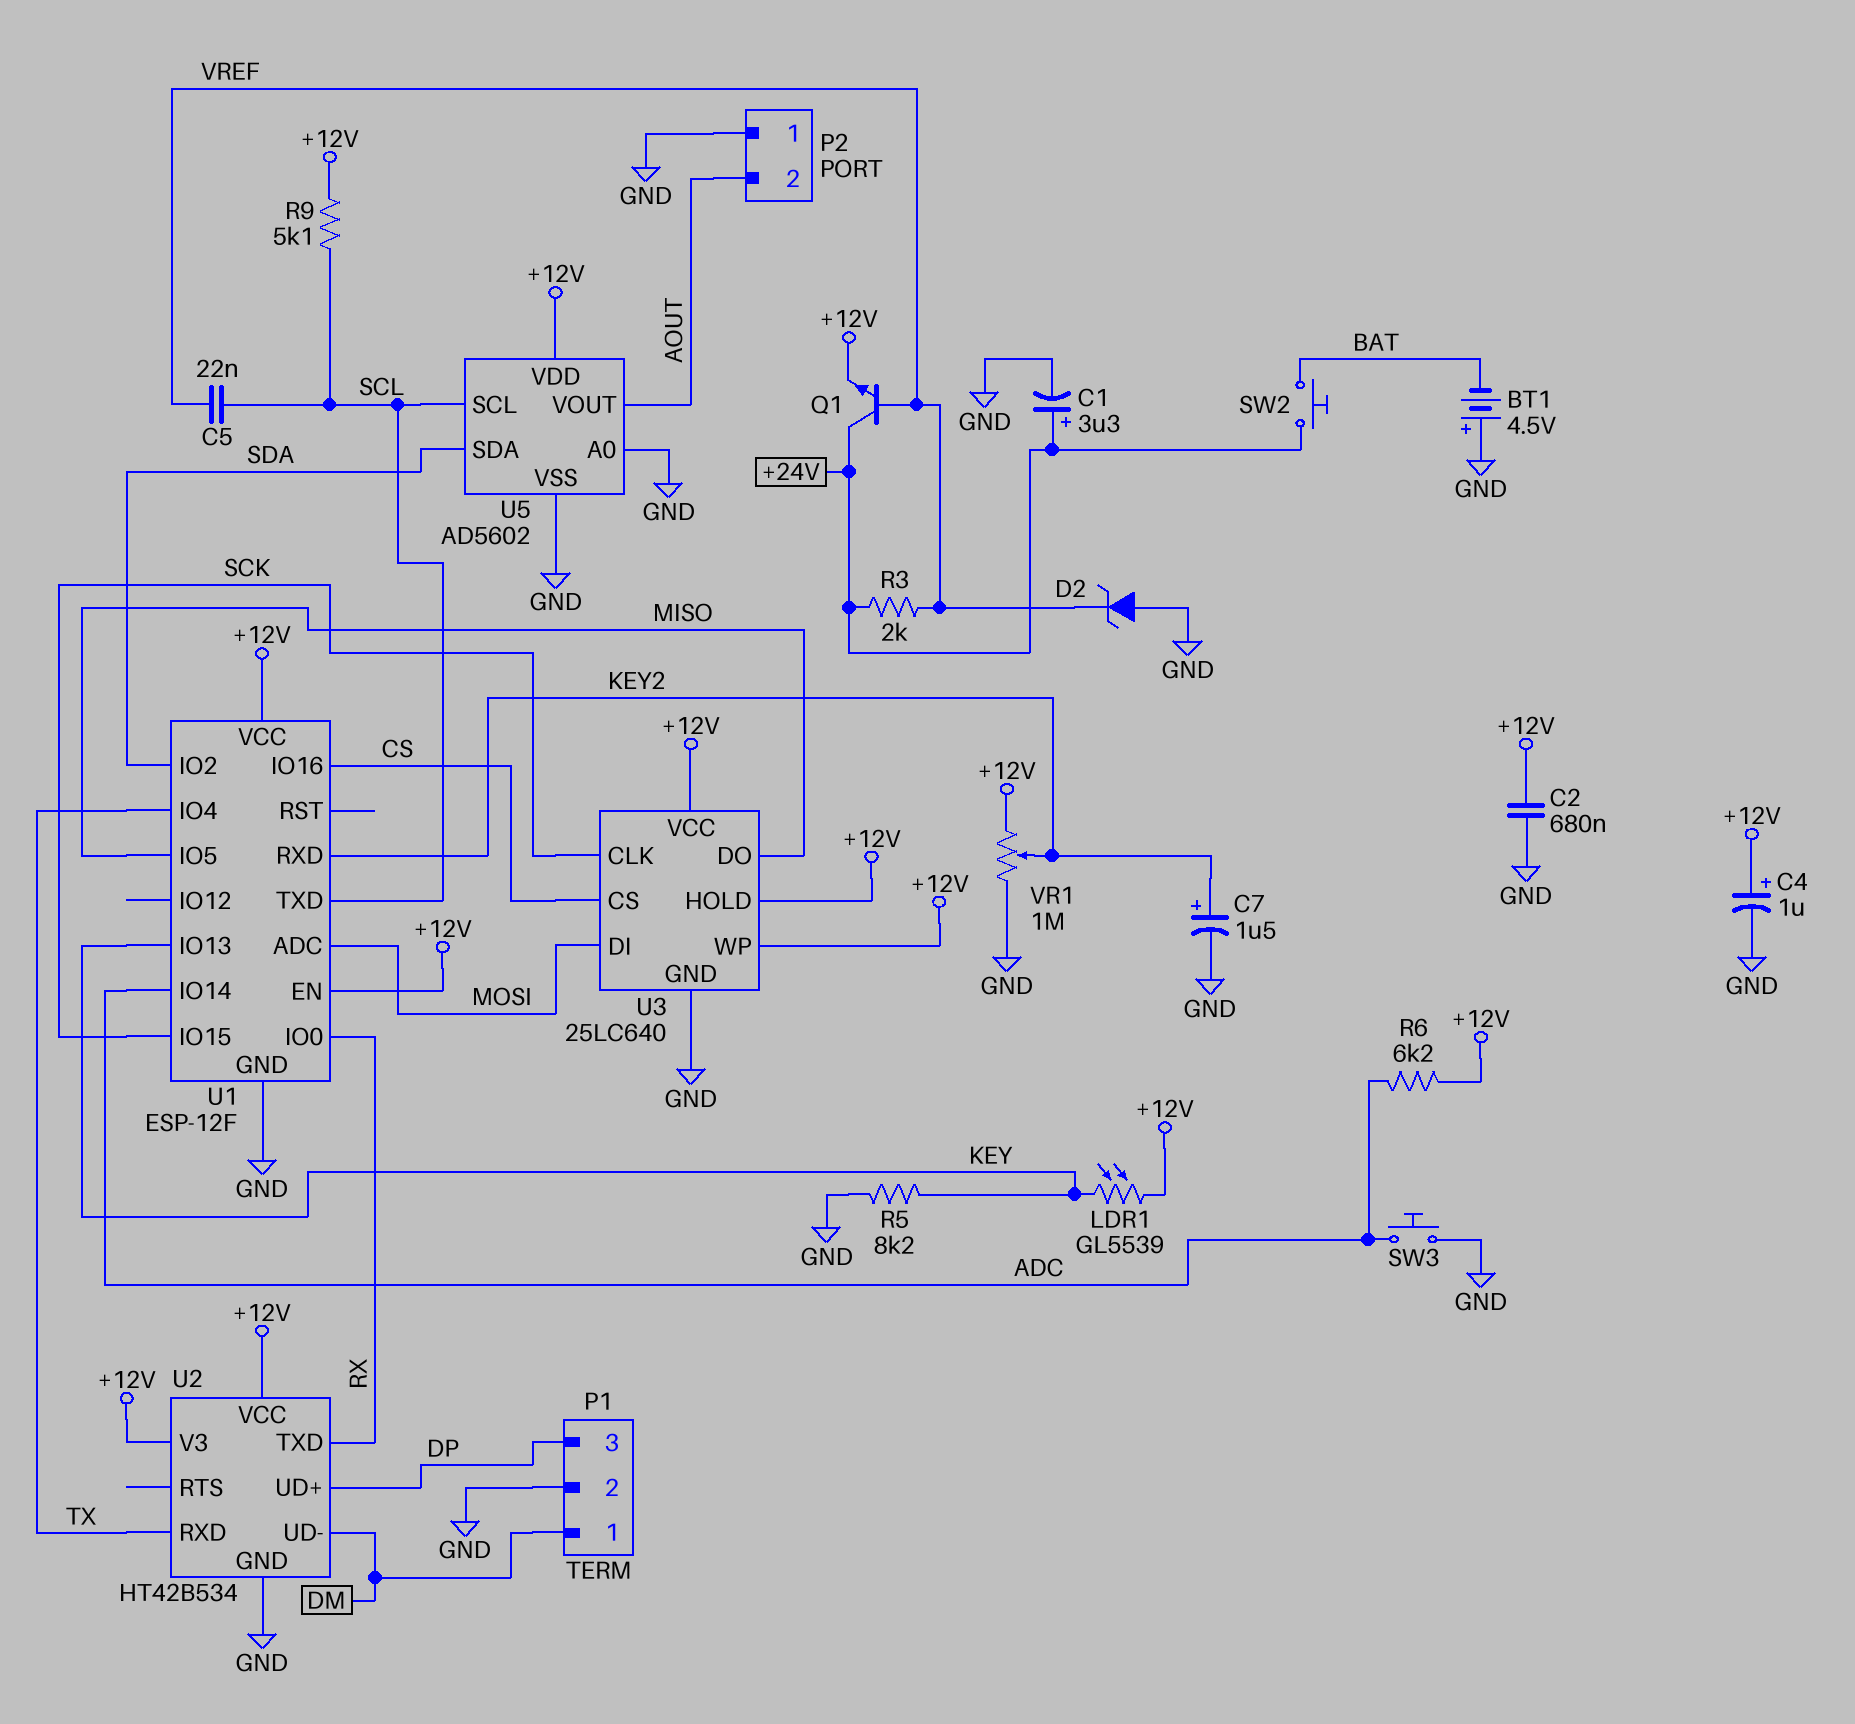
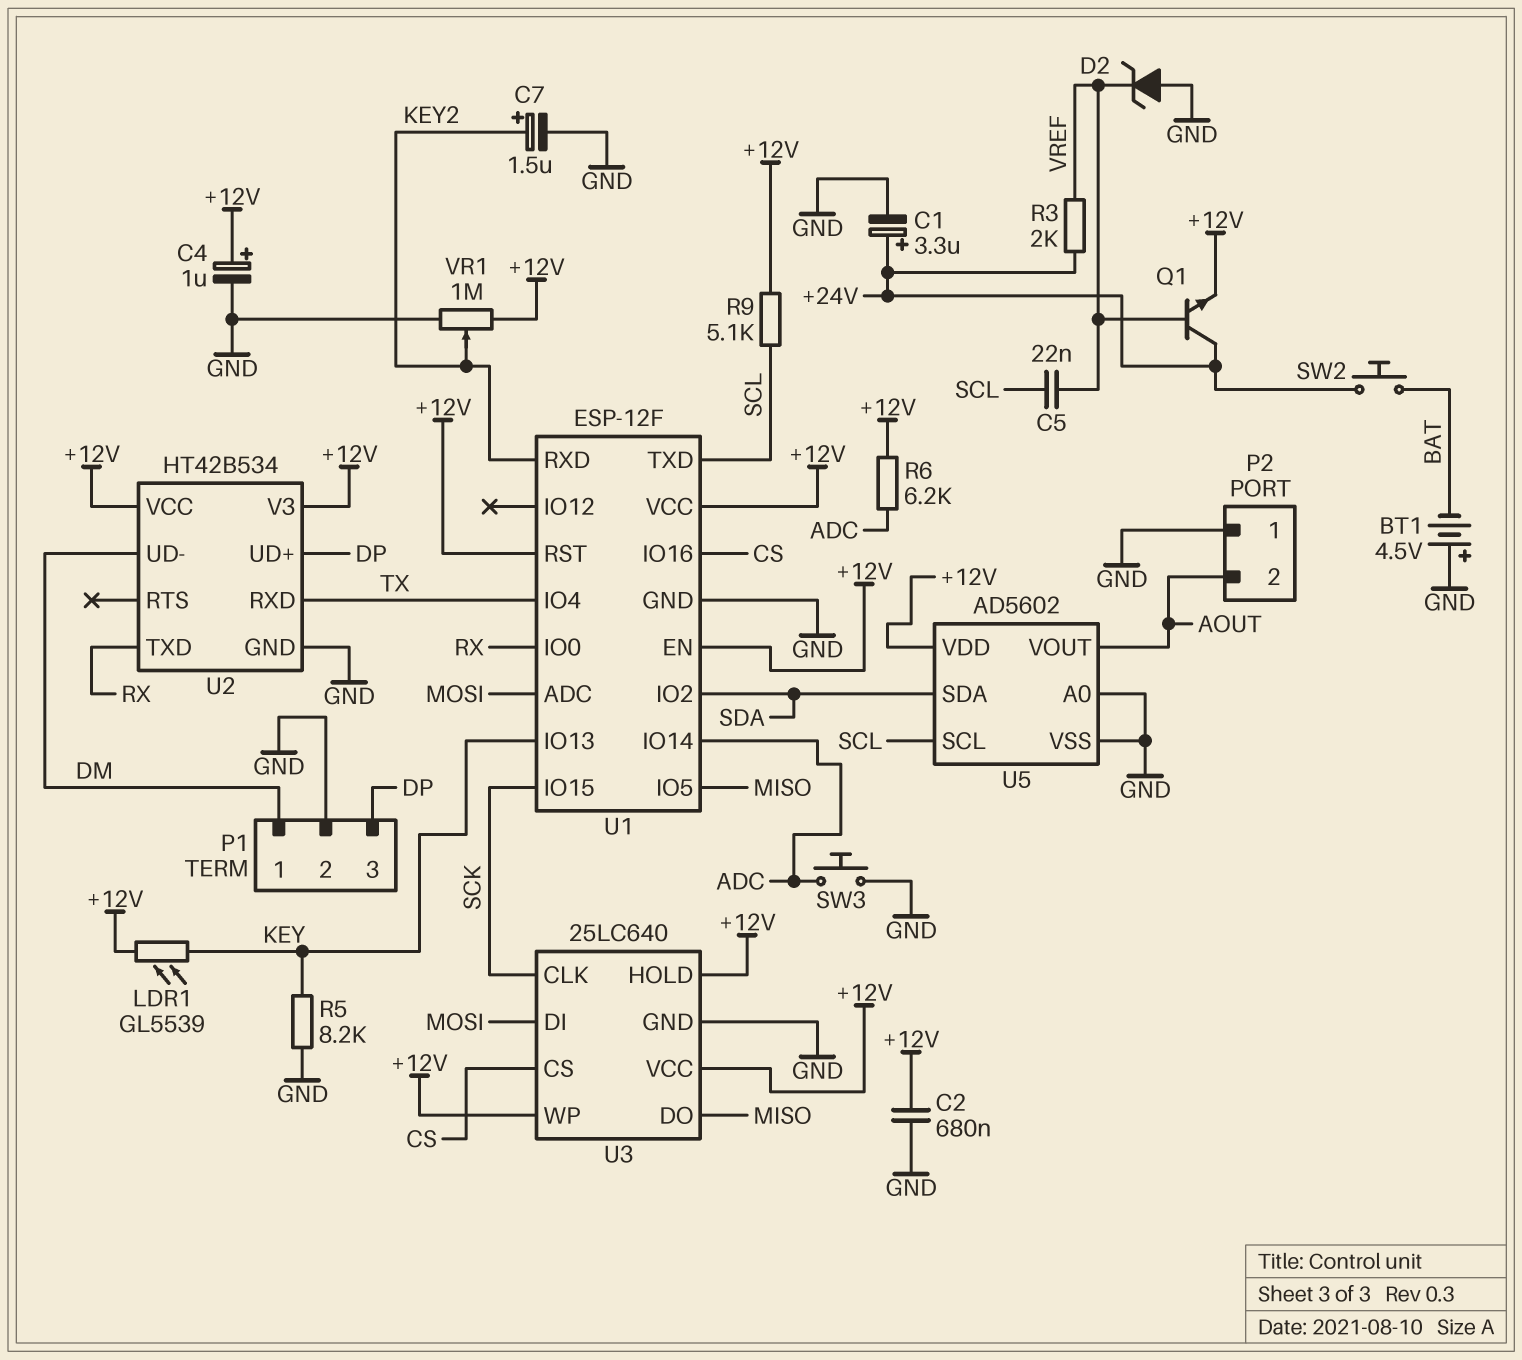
U1 pin RST: none -> +12V

